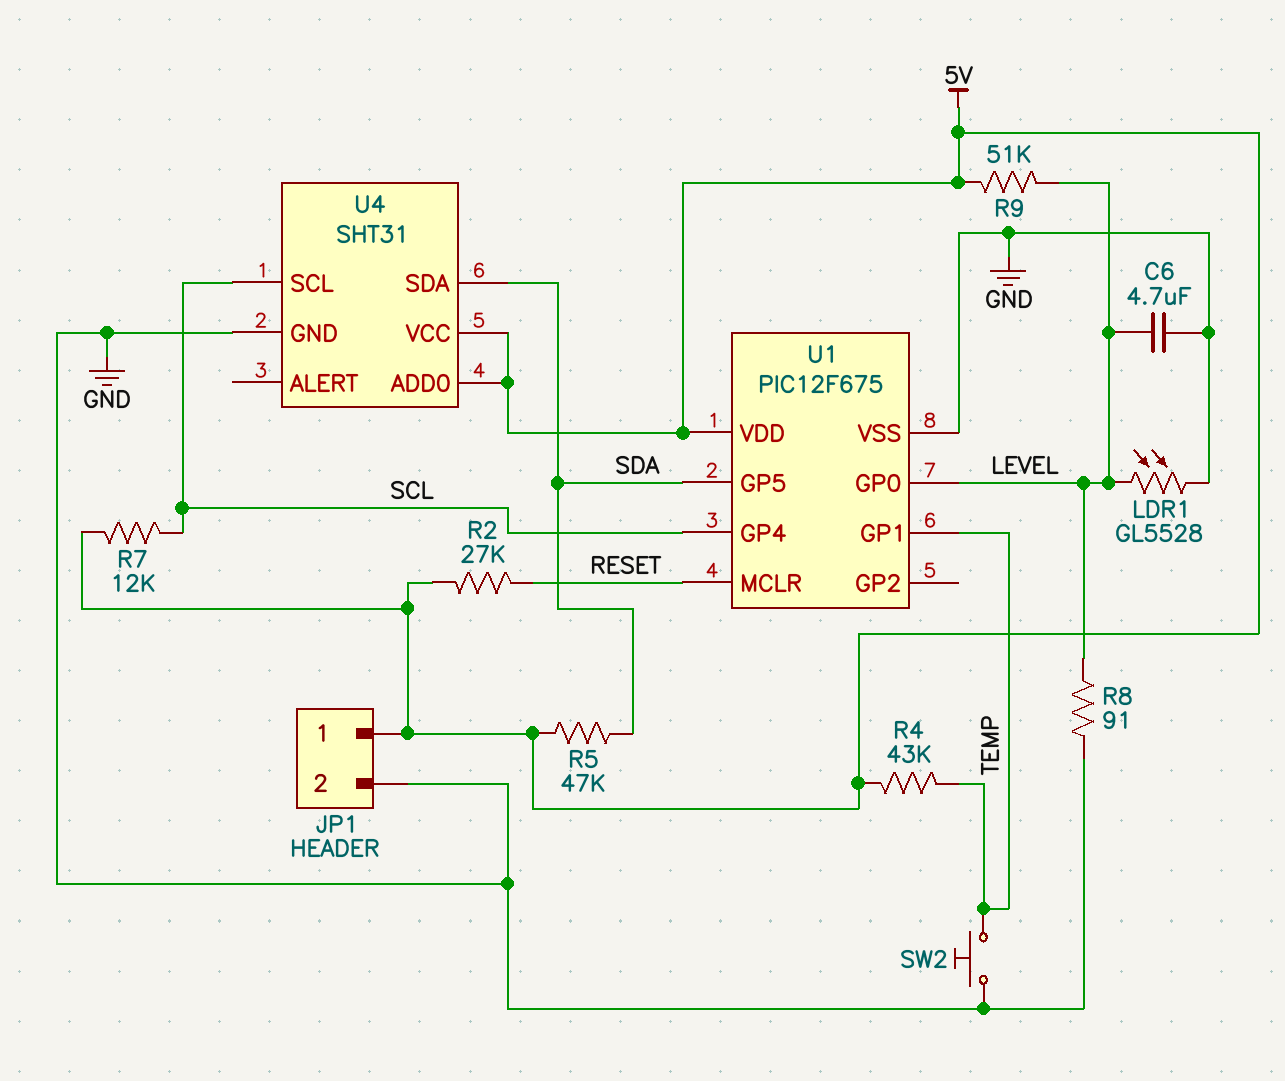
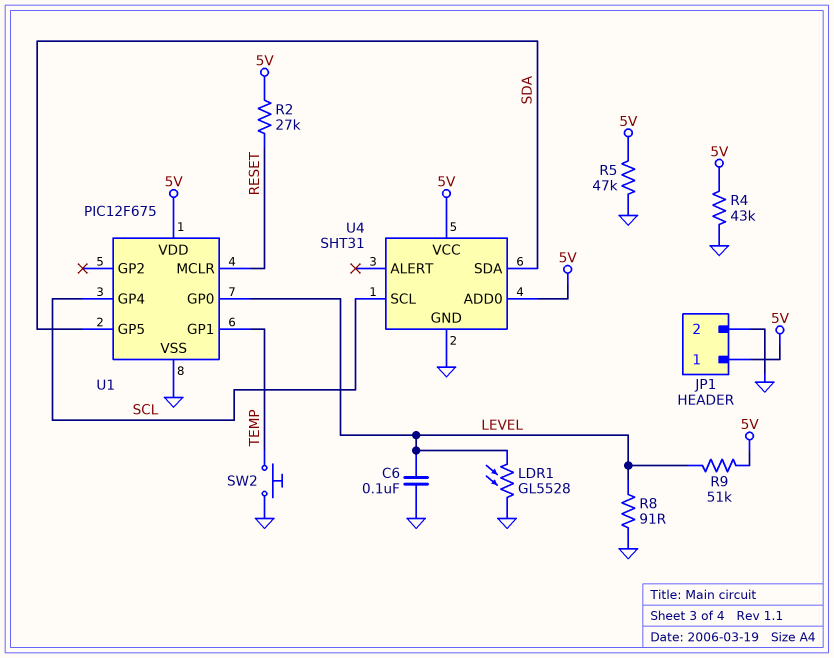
C6: 4.7uF (GND, LEVEL) -> 100nF (GND, LEVEL)
R4: 43k (5V, TEMP) -> 43k (5V, GND)
R5: 47k (5V, SDA) -> 47k (5V, GND)
R7: 12k (5V, SCL) -> none

